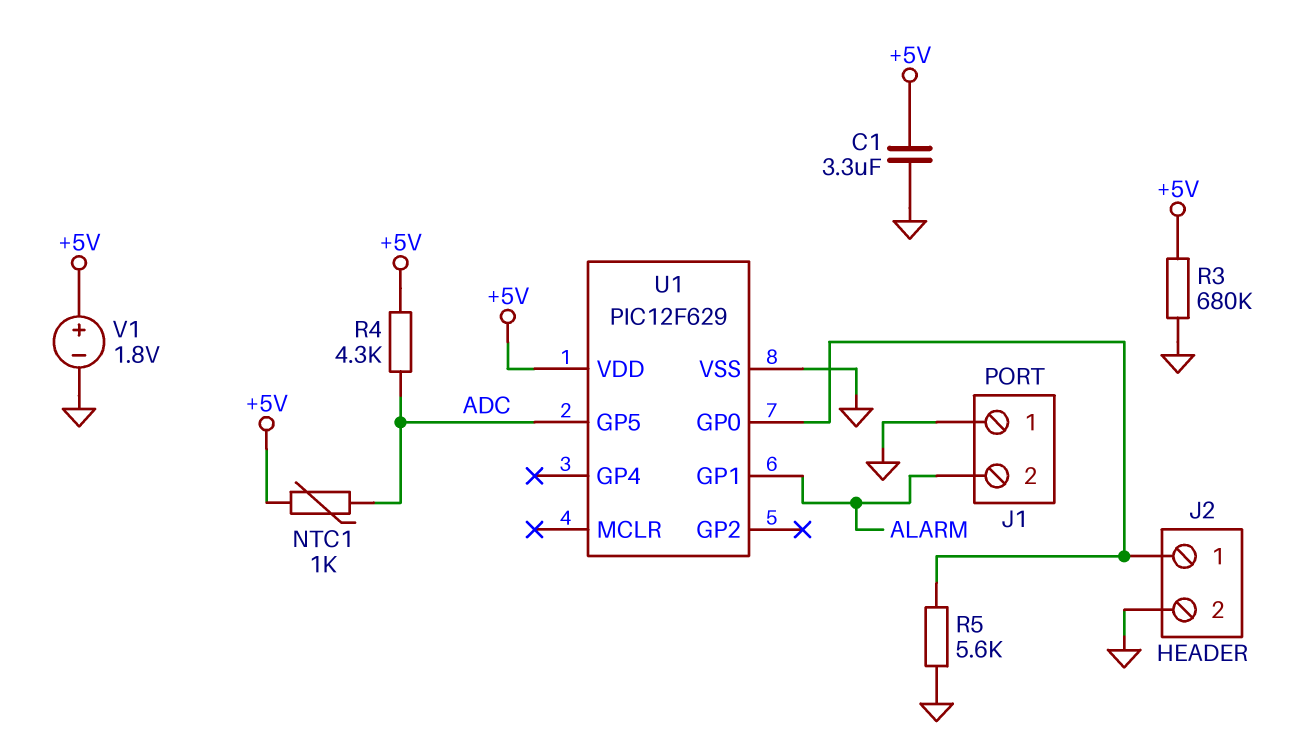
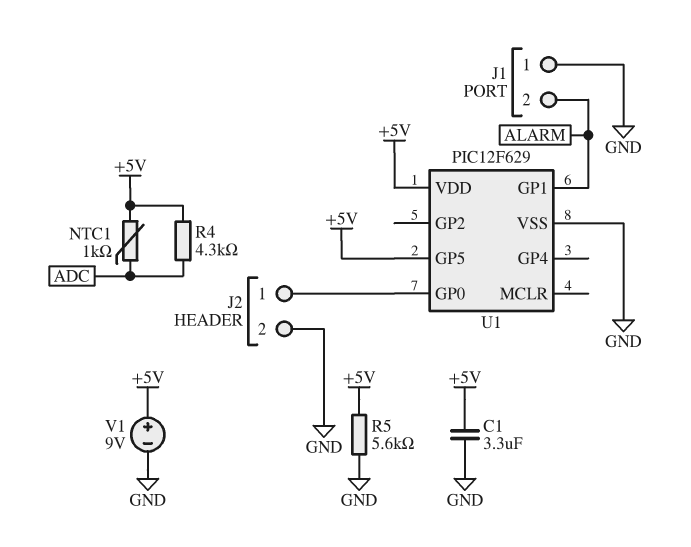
R3: 680k (+5V, GND) -> none
R5: 5.6k (GND, J2/1) -> 5.6k (+5V, GND)
U1 pin GP5: ADC -> +5V
V1: 1.8V (plus +5V, minus GND) -> 9V (plus +5V, minus GND)

